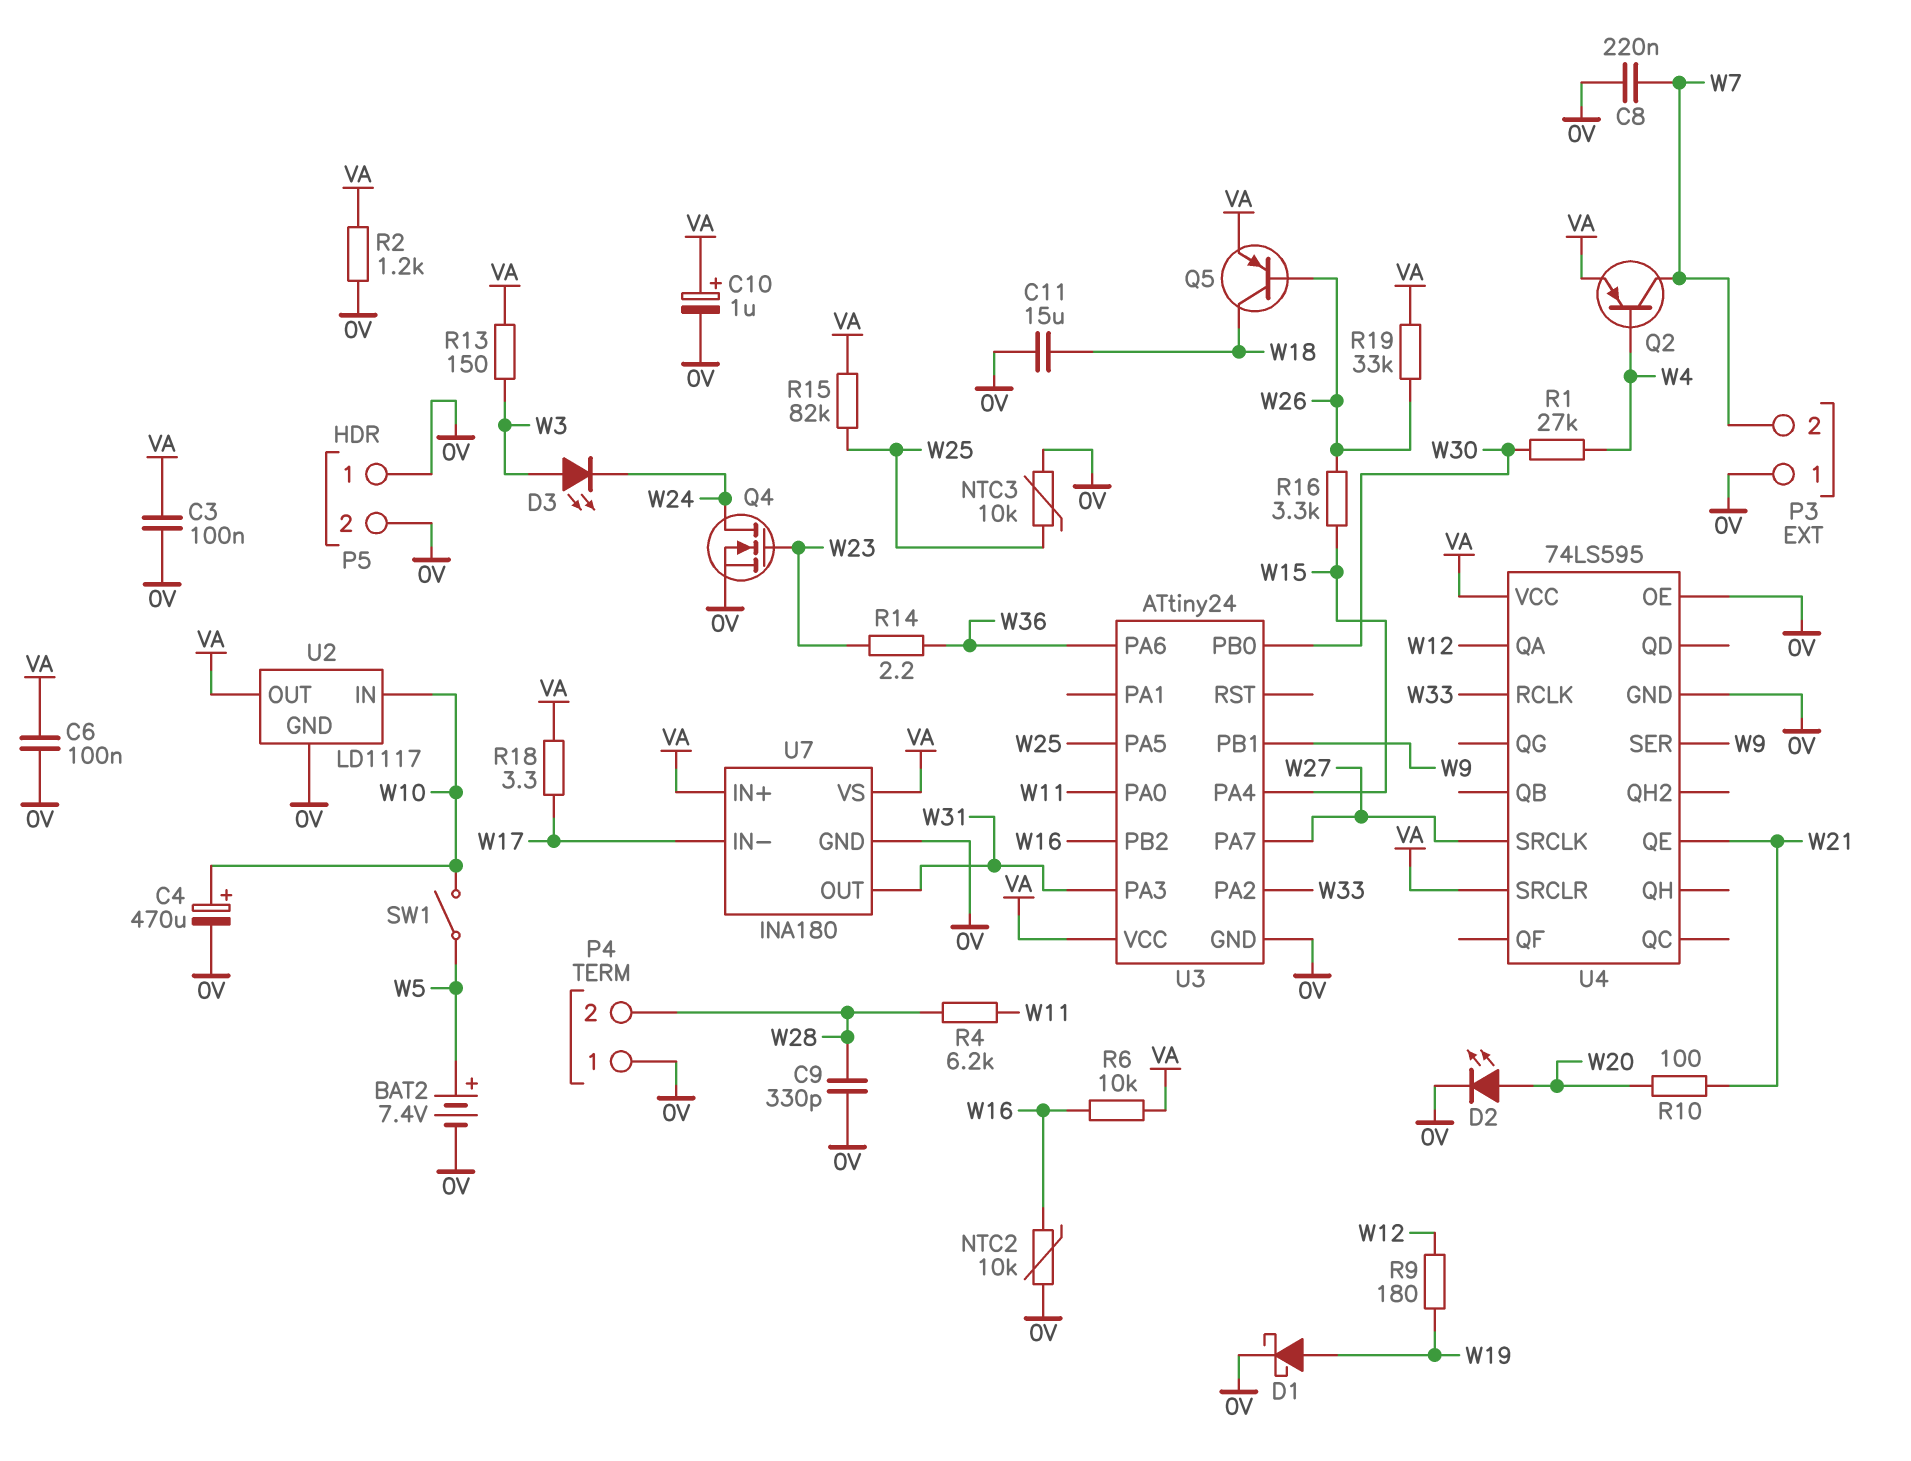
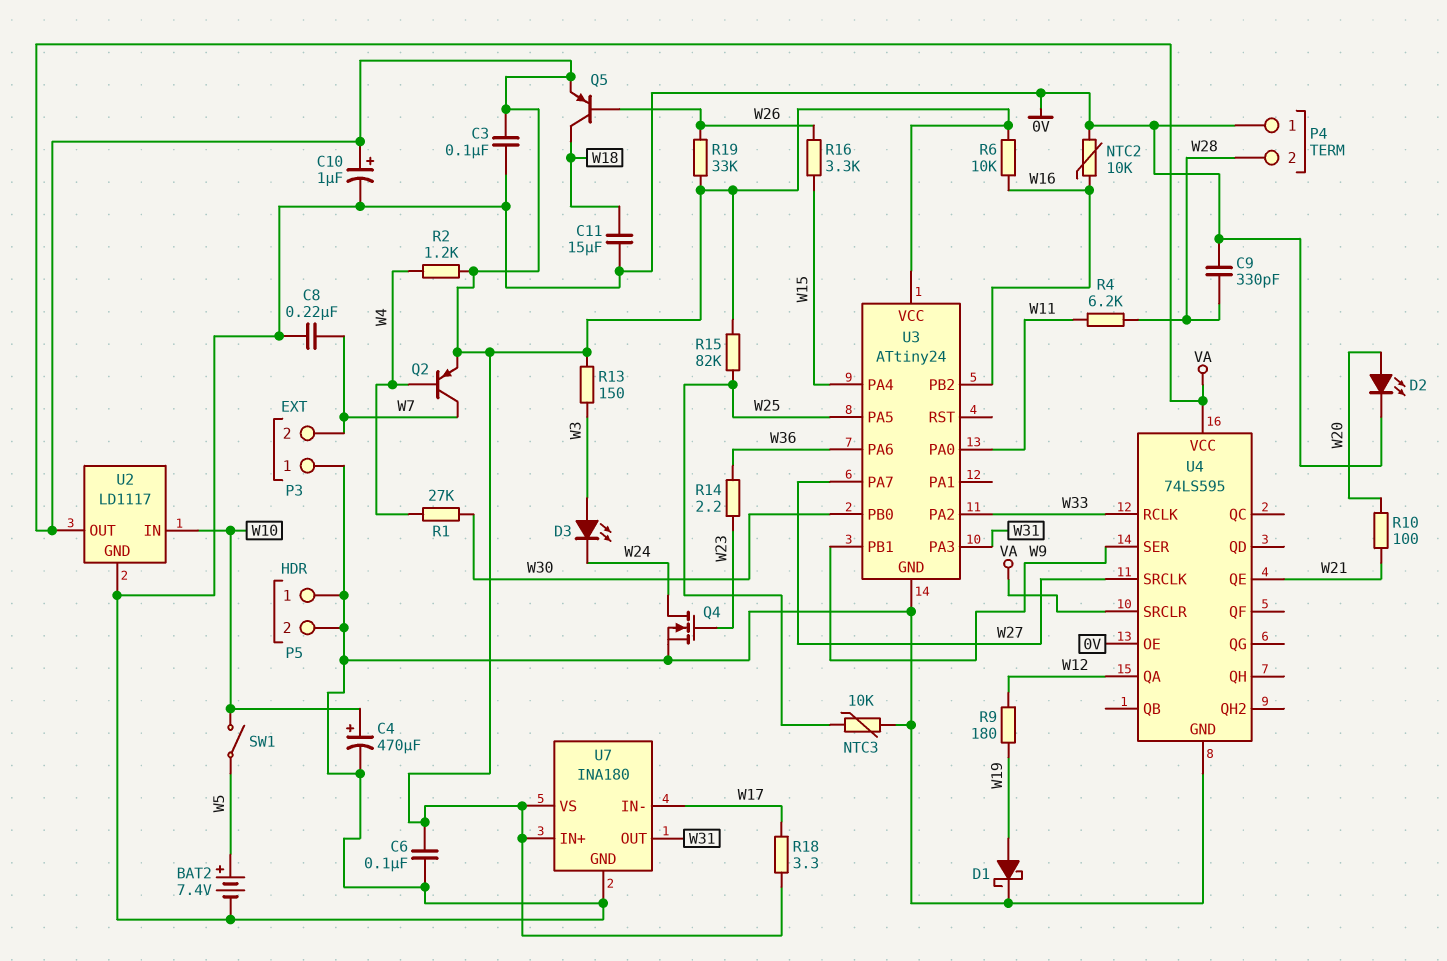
R2: 1.2k (0V, VA) -> 1.2k (VA, W4)

